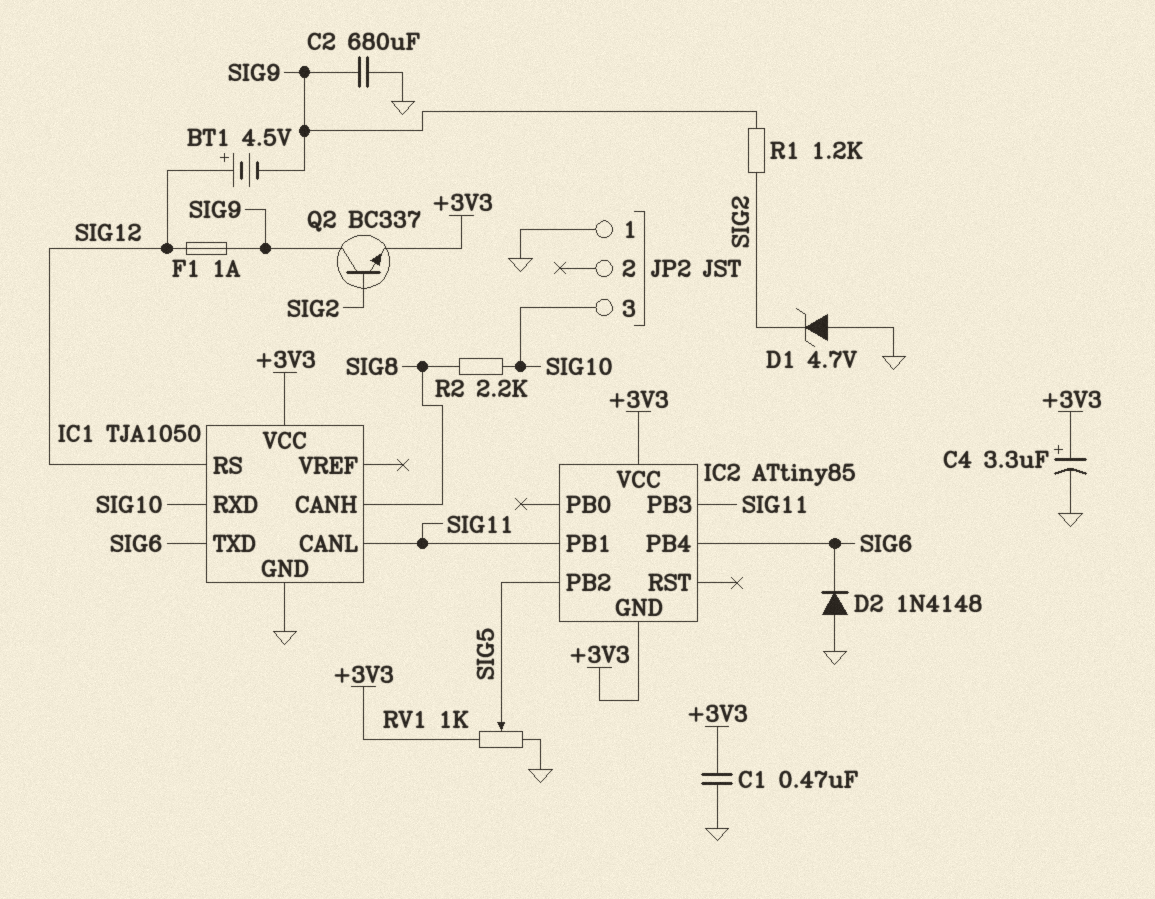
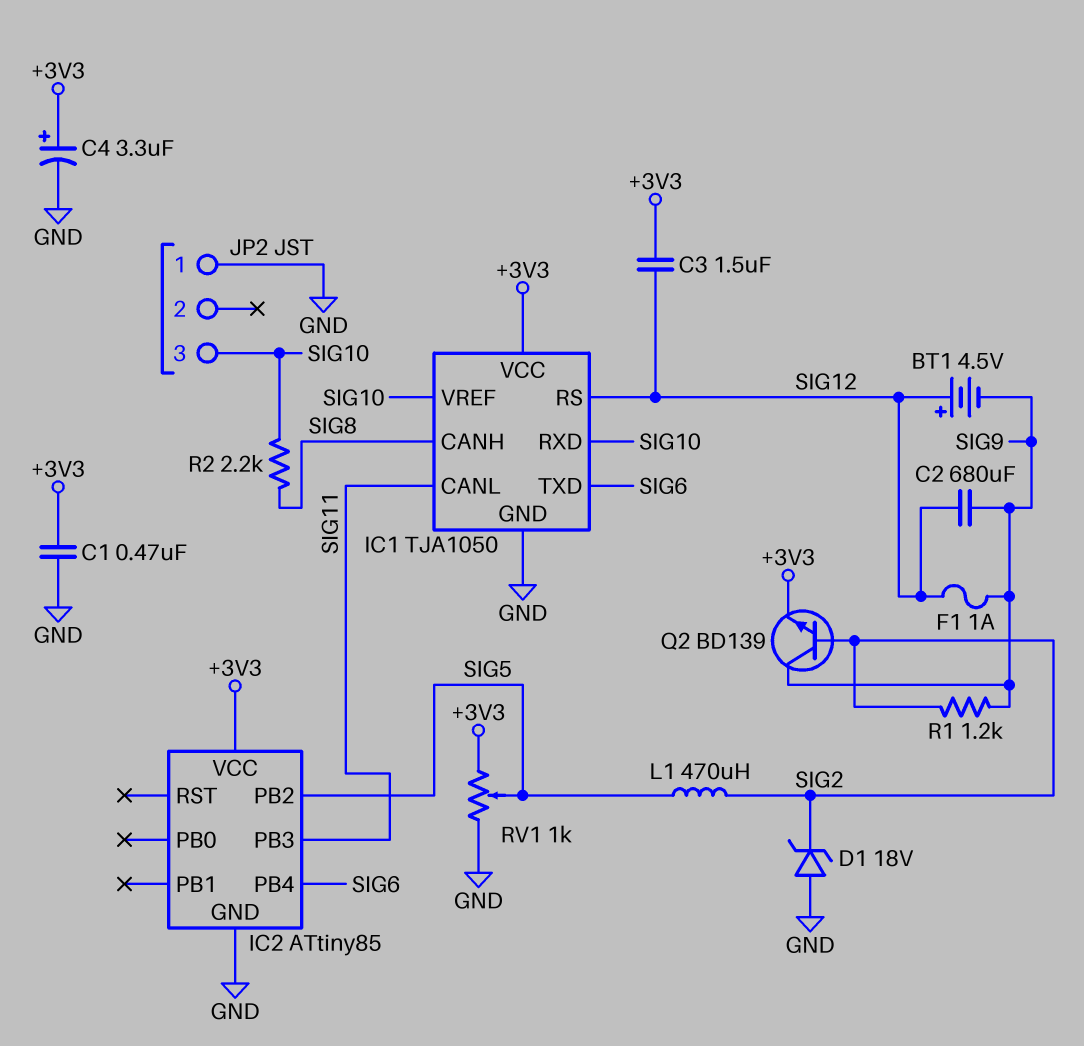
C2: 680uF (GND, SIG9) -> 680uF (SIG9, SIG12)
C3: none -> 1.5uF (+3V3, SIG12)
D1: zener 4.7V (A GND, K SIG2) -> zener 18V (A GND, K SIG2)
D2: diode 1N4148 (A GND, K SIG6) -> none
IC1 pin VREF: none -> SIG10
IC2 pin GND: +3V3 -> GND
IC2 pin PB1: SIG11 -> none
L1: none -> 470uH (SIG2, SIG5)
Q2: NPN BC337 (B SIG2, C SIG9, E +3V3) -> NPN BD139 (B SIG2, C SIG9, E +3V3)

